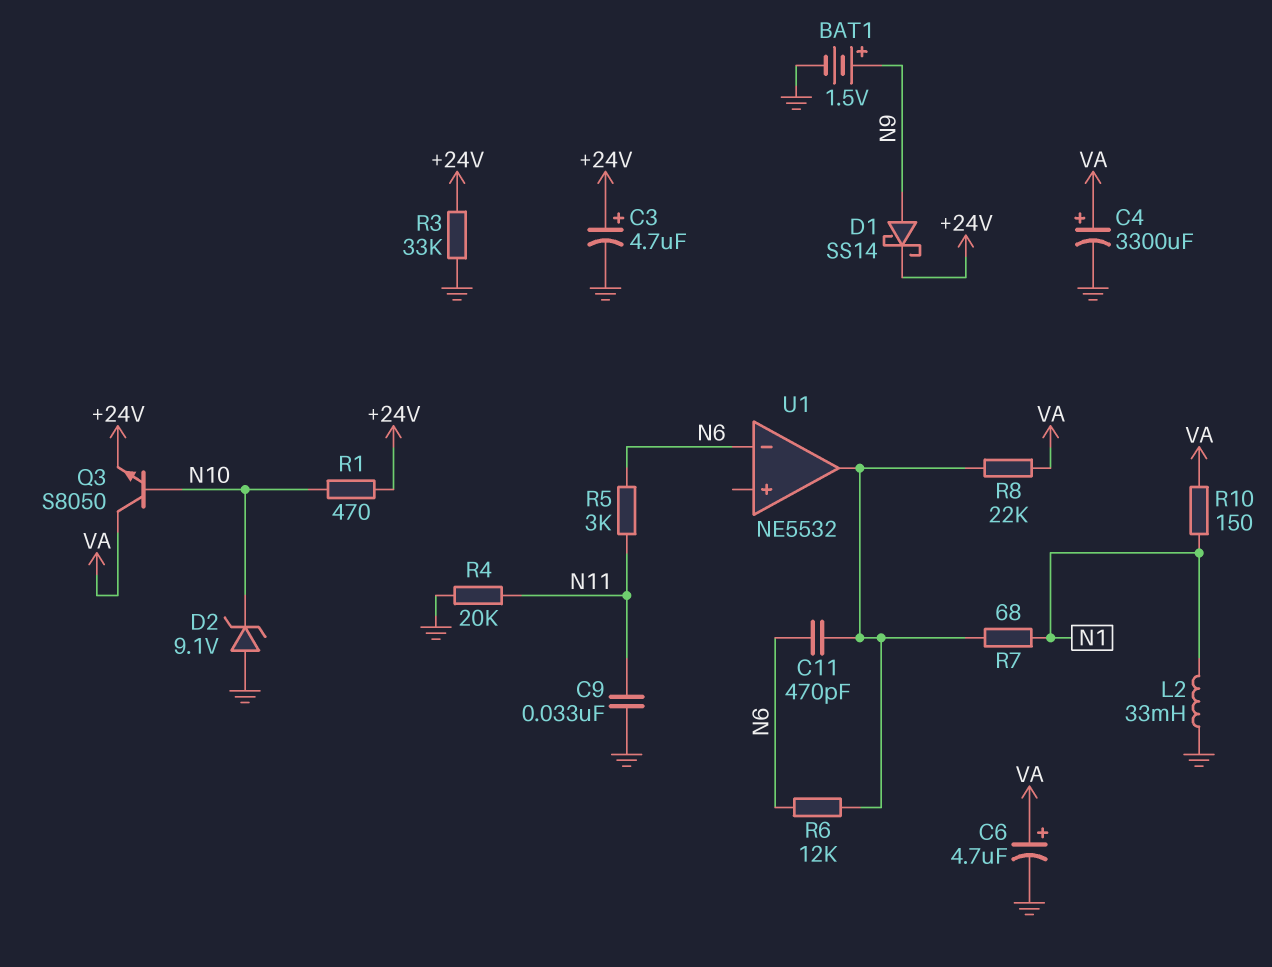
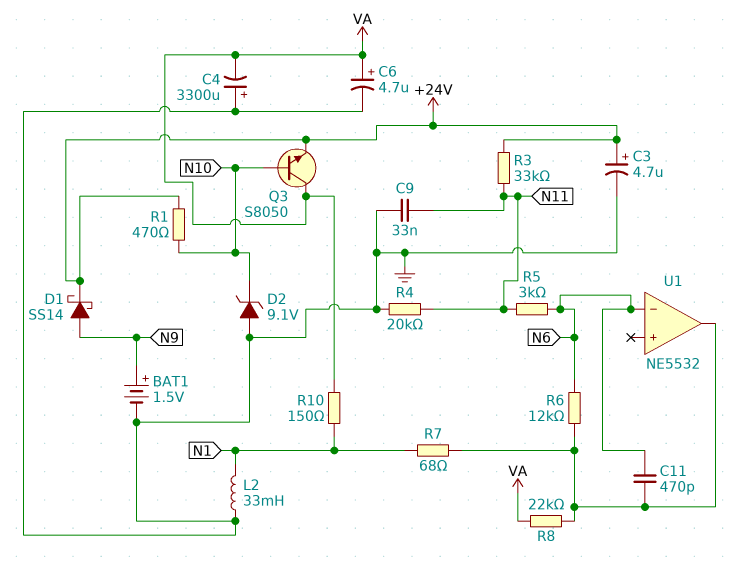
C4: 3300uF (plus VA, minus GND) -> 3300uF (plus GND, minus VA)
R3: 33k (+24V, GND) -> 33k (+24V, N11)

